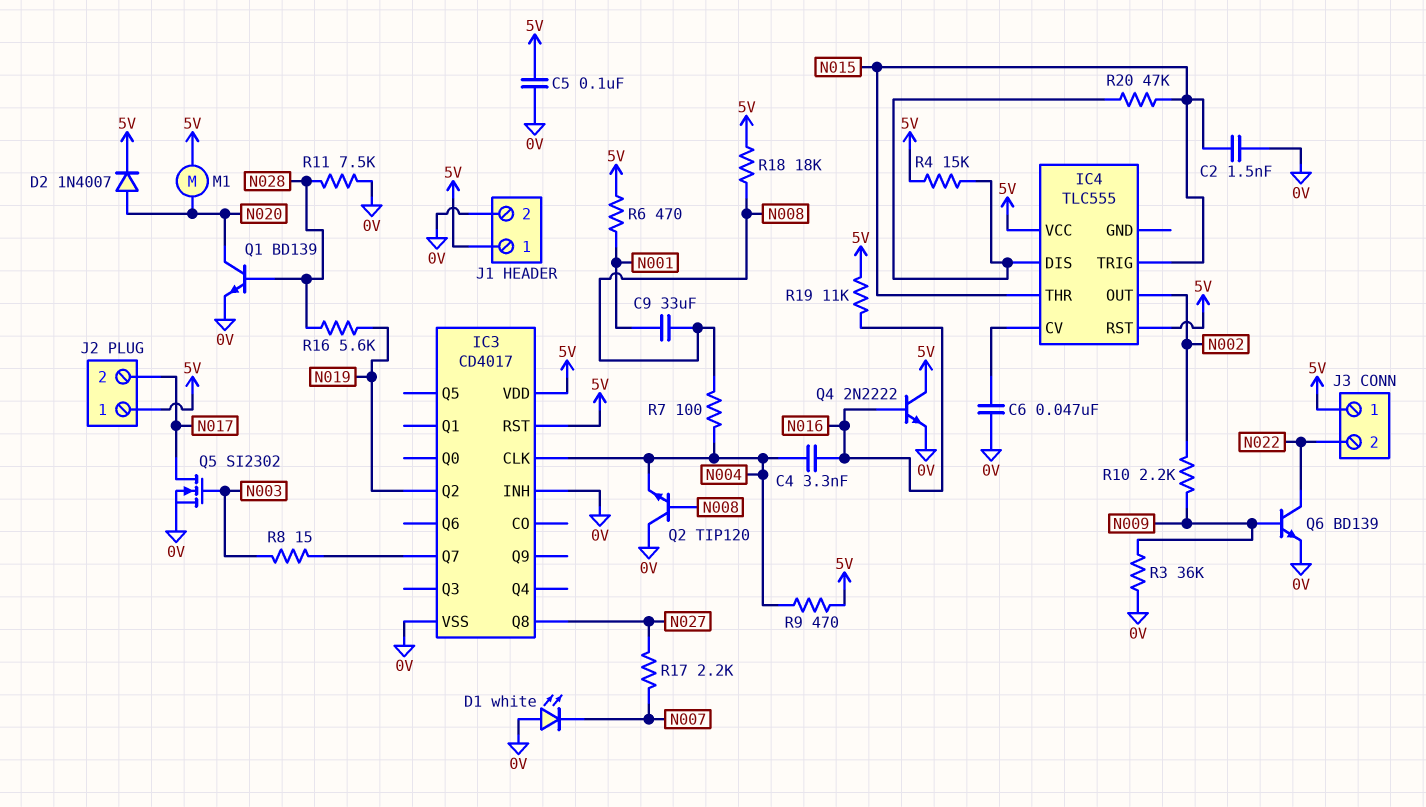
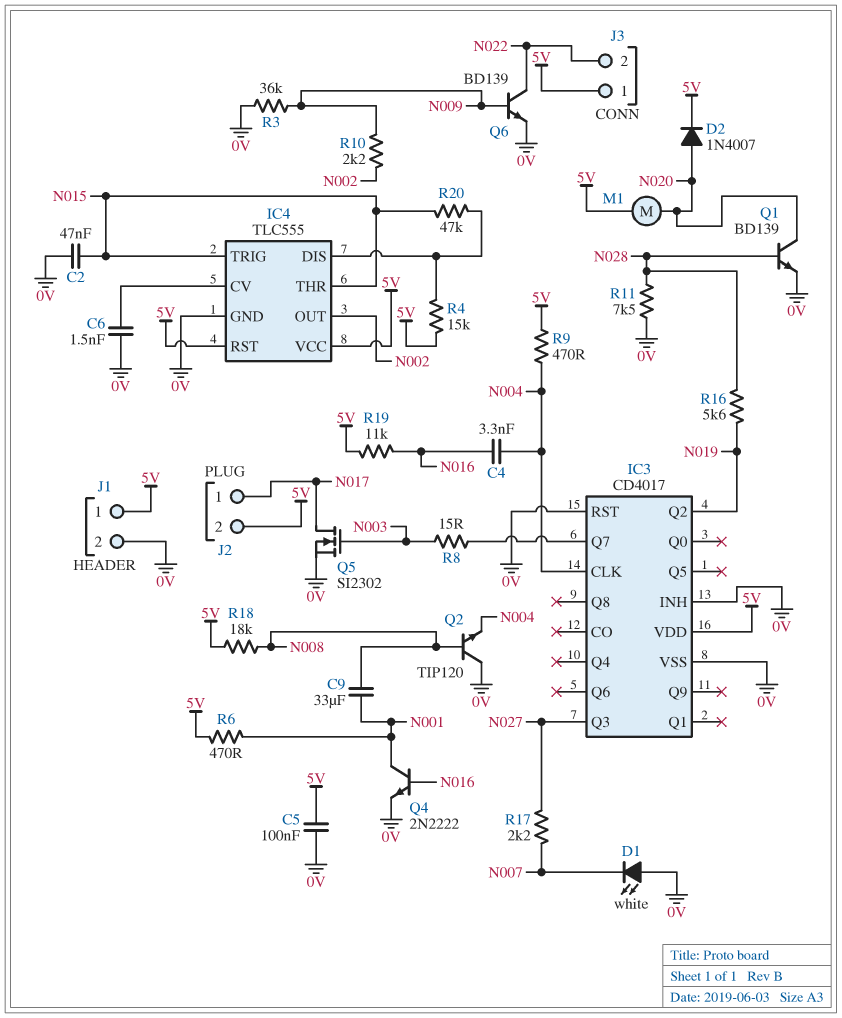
C2: 1.5nF (0V, N015) -> 47nF (0V, N015)
C6: 47nF (0V, IC4/CV) -> 1.5nF (0V, IC4/CV)
IC3 pin Q3: none -> N027
IC3 pin Q8: N027 -> none
IC3 pin RST: 5V -> 0V
IC4 pin GND: none -> 0V
J2 pin 1: 5V -> N017
J2 pin 2: N017 -> 5V
Q4: NPN 2N2222 (B N016, C 5V, E 0V) -> NPN 2N2222 (B N016, C N001, E 0V)
R7: 100 (N004, N008) -> none

